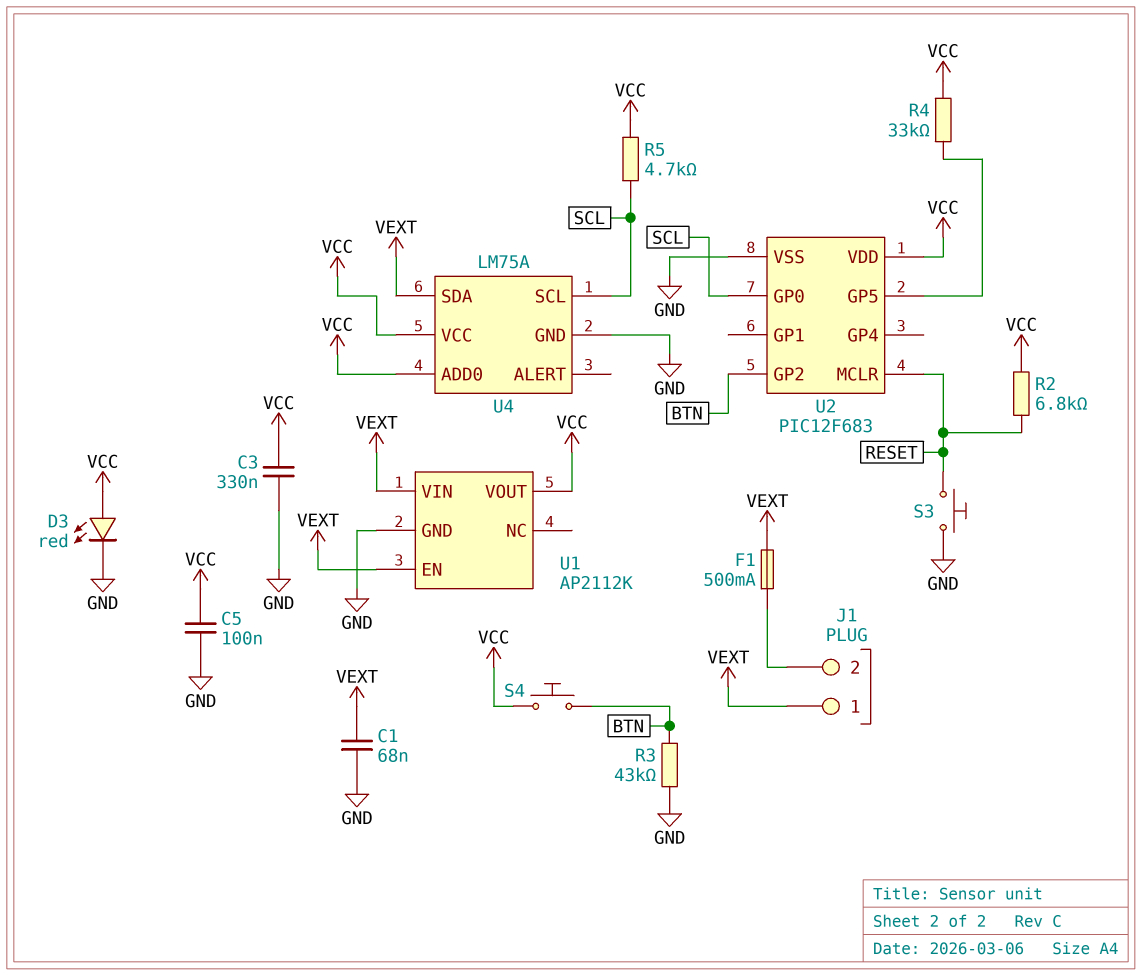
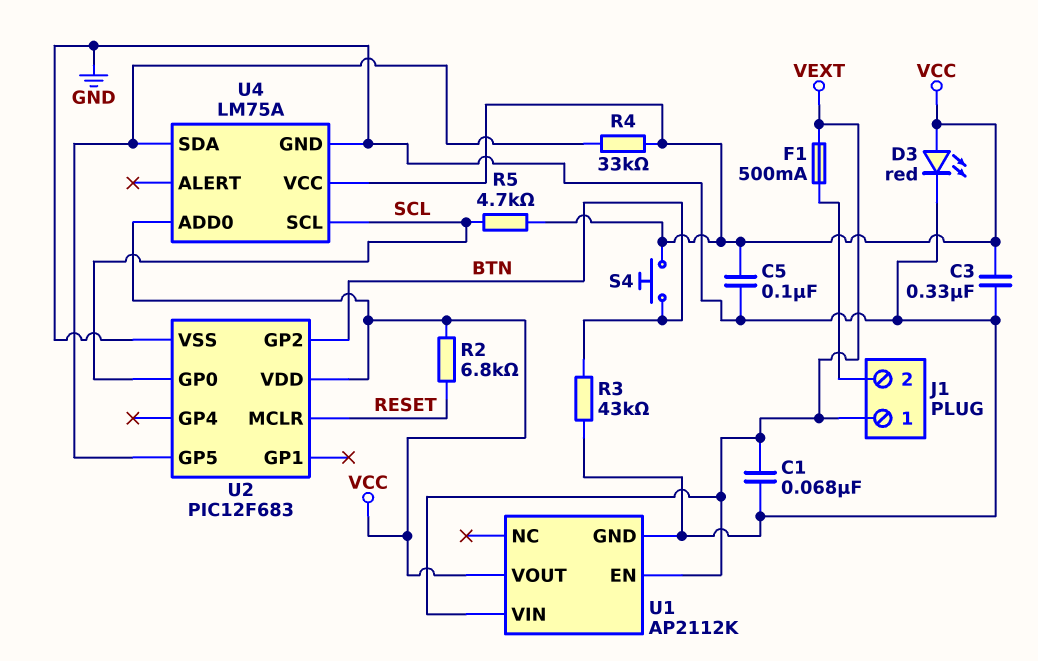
S3: button (GND, RESET) -> none
U4 pin SDA: VEXT -> U2/GP5

